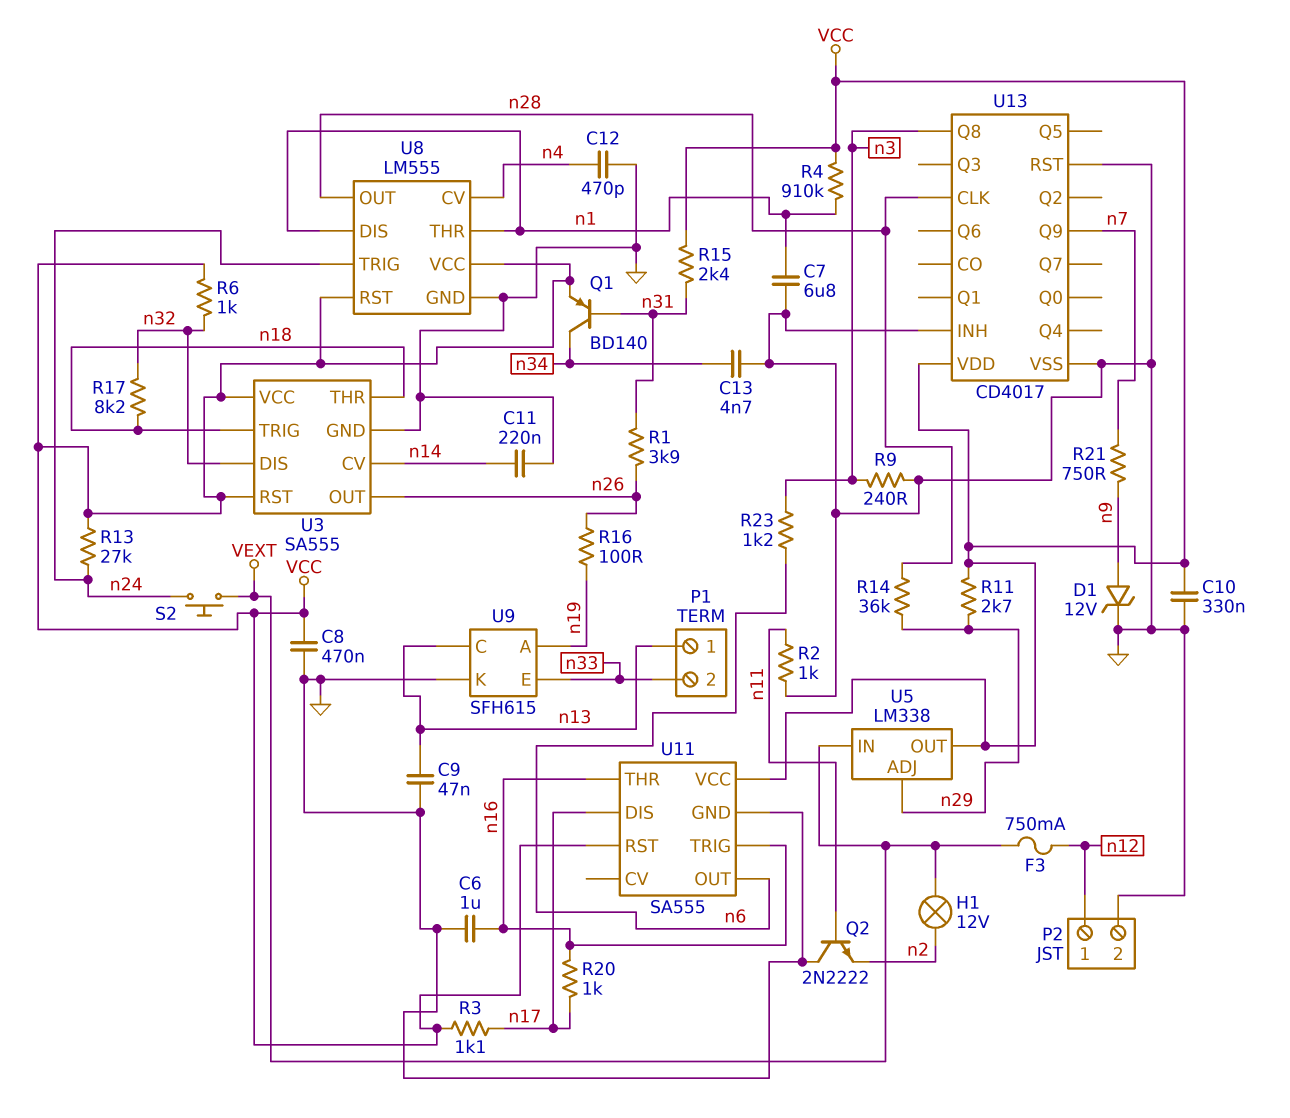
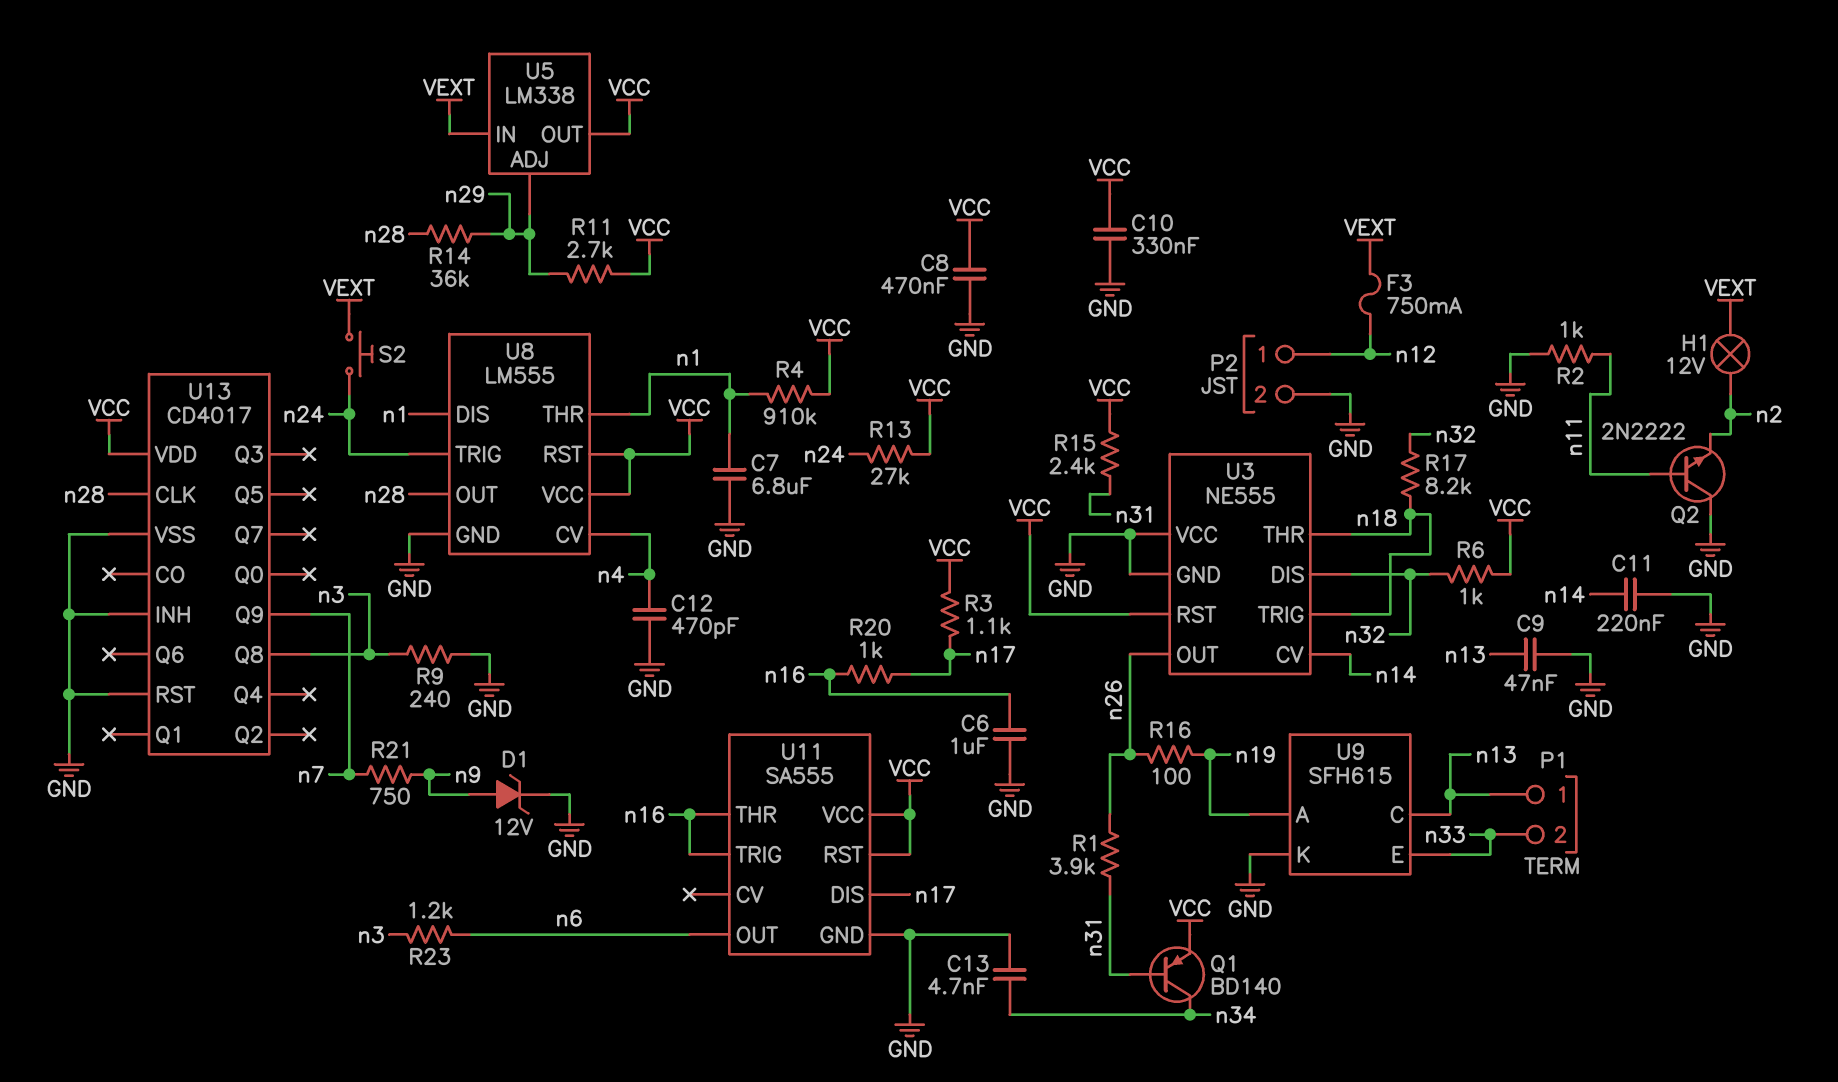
U3: SA555 -> NE555
U3 pin VCC: VCC -> GND

